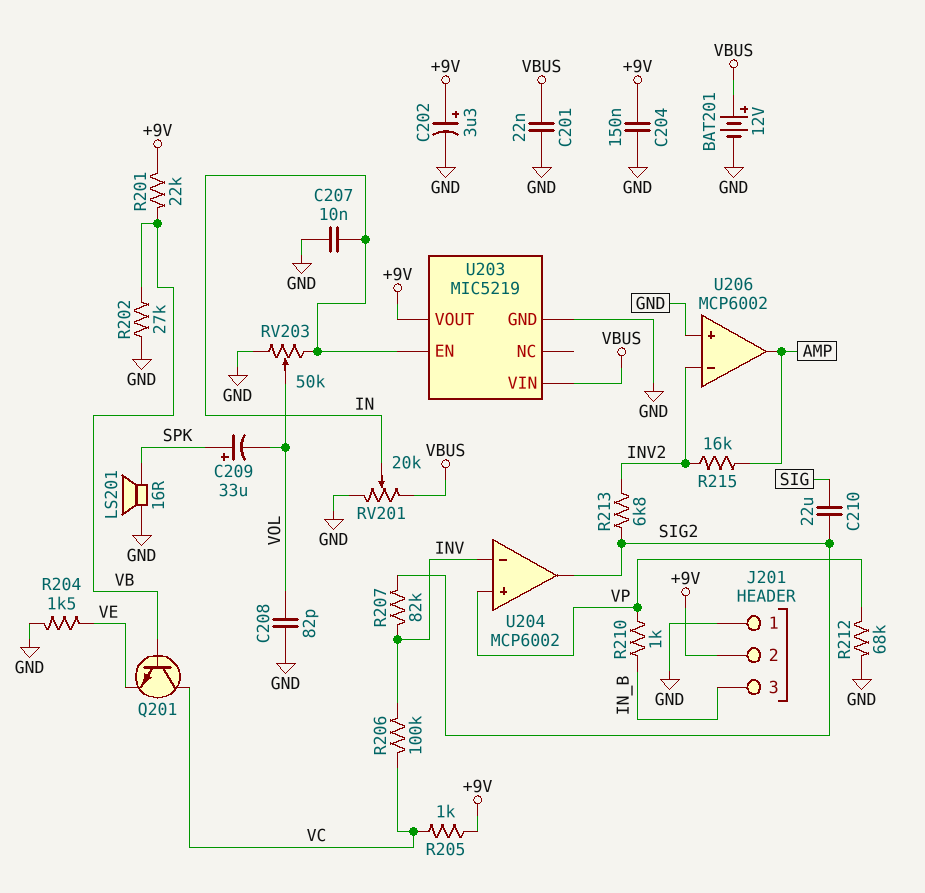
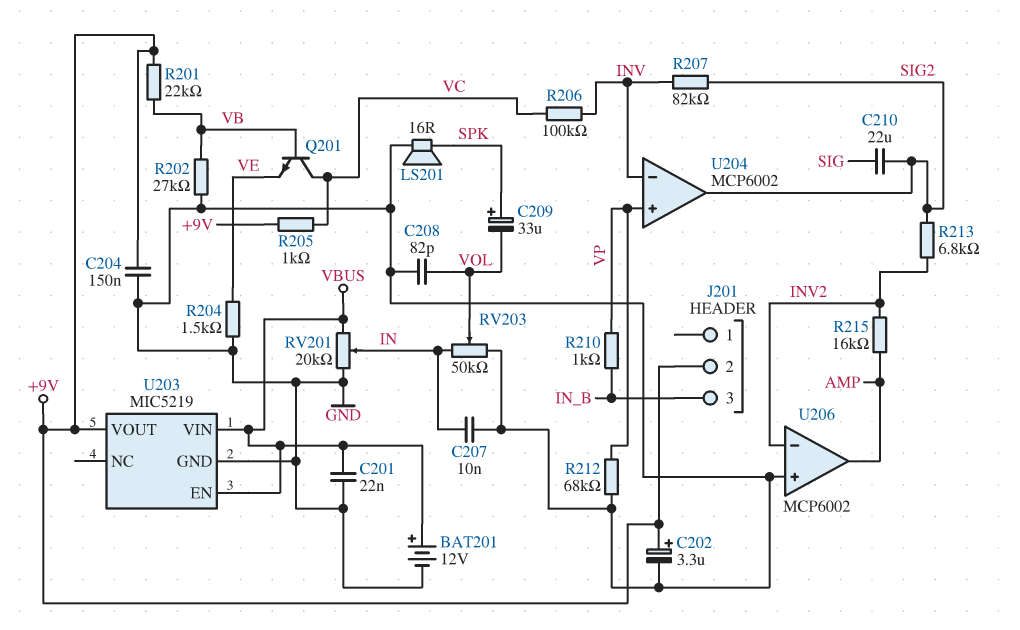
J201 pin 1: GND -> none
U203 pin EN: IN -> VBUS

